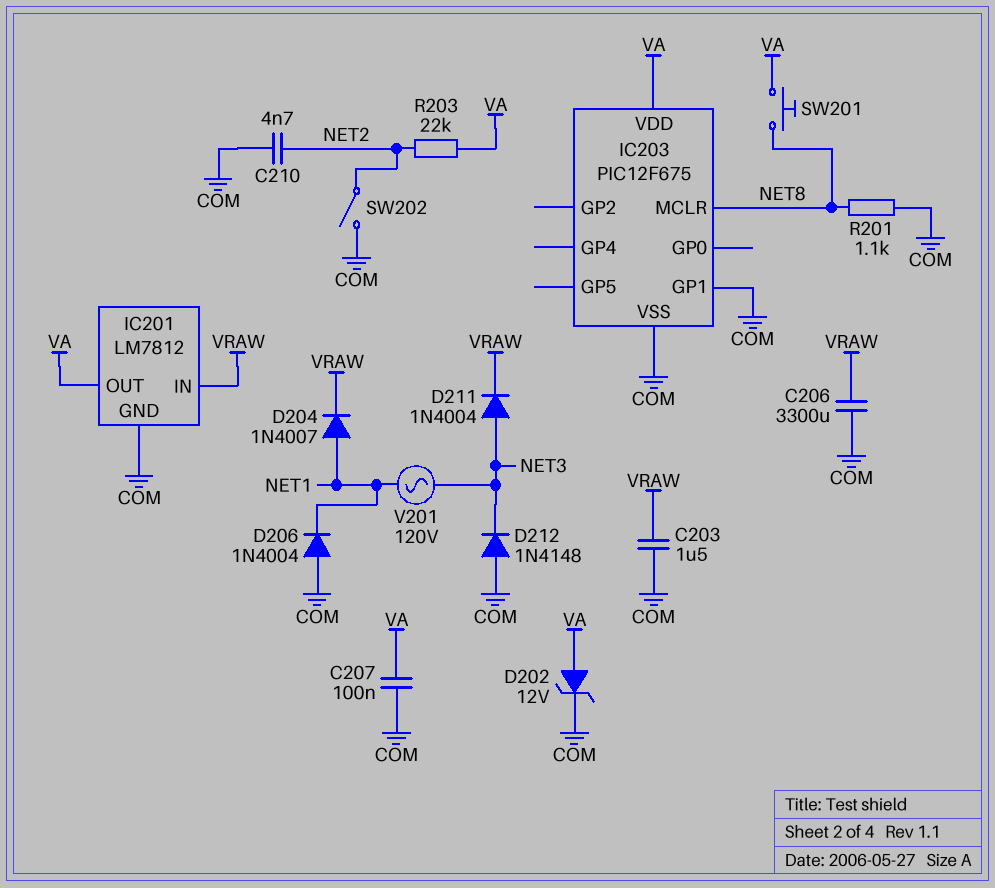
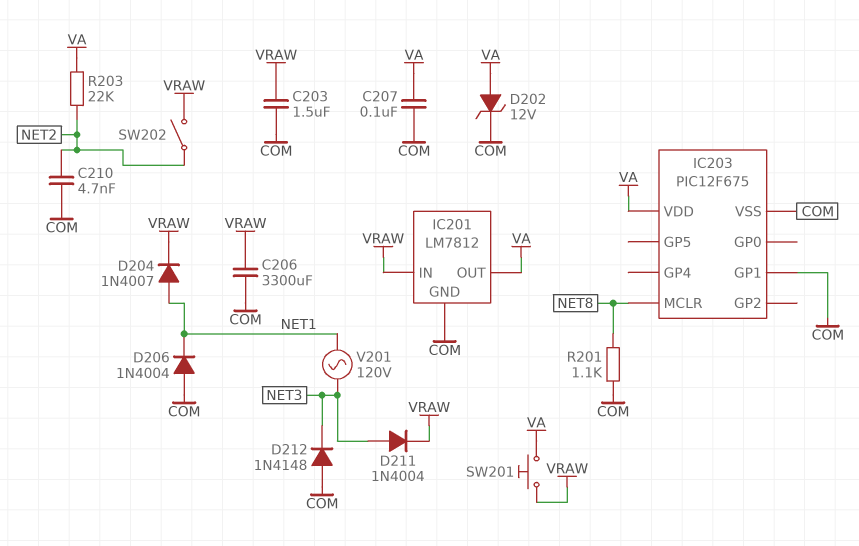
SW201: button (NET8, VA) -> button (VA, VRAW)
SW202: switch (COM, NET2) -> switch (NET2, VRAW)

